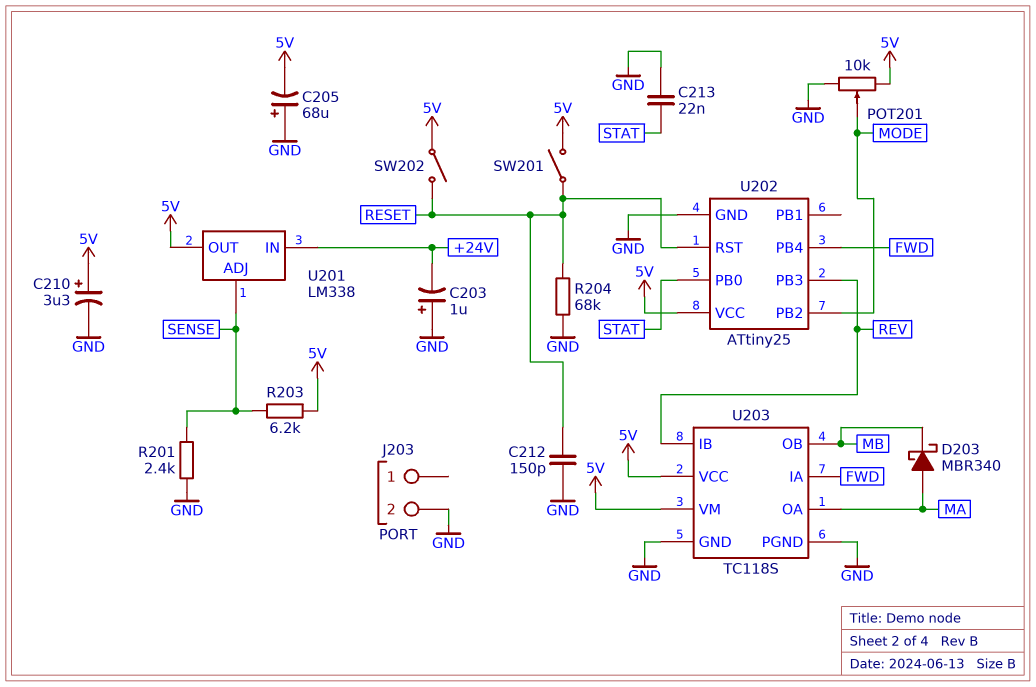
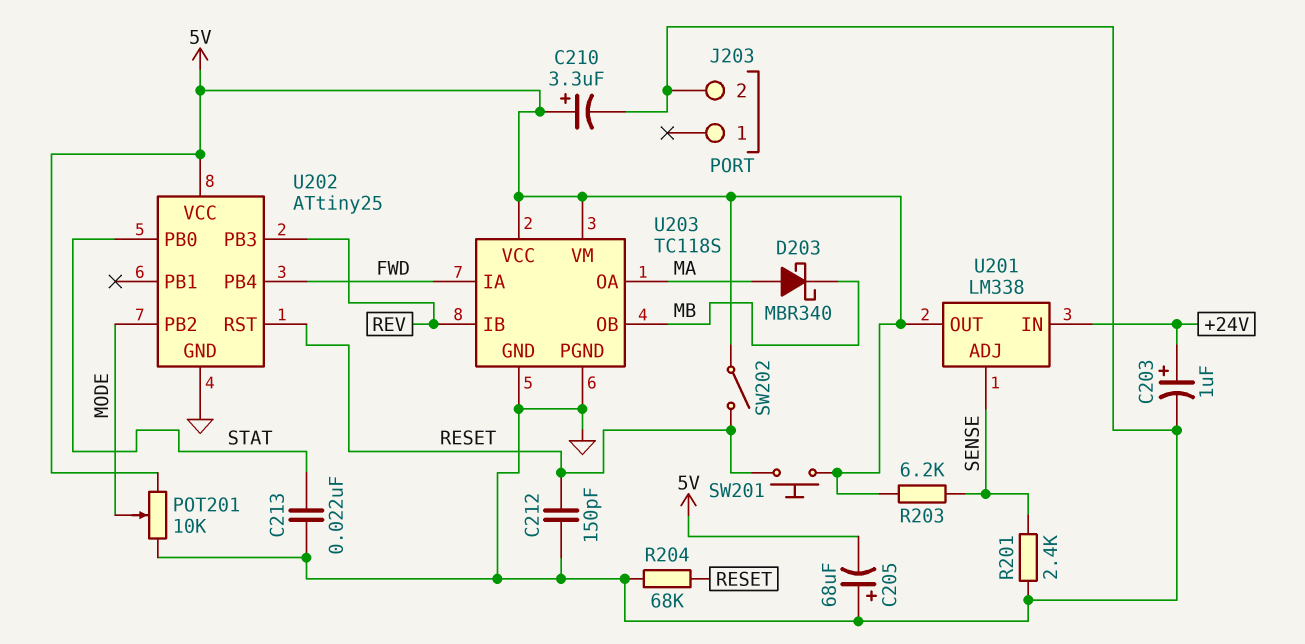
C203: 1uF (plus GND, minus +24V) -> 1uF (plus +24V, minus GND)
SW201: switch (5V, RESET) -> button (5V, RESET)

